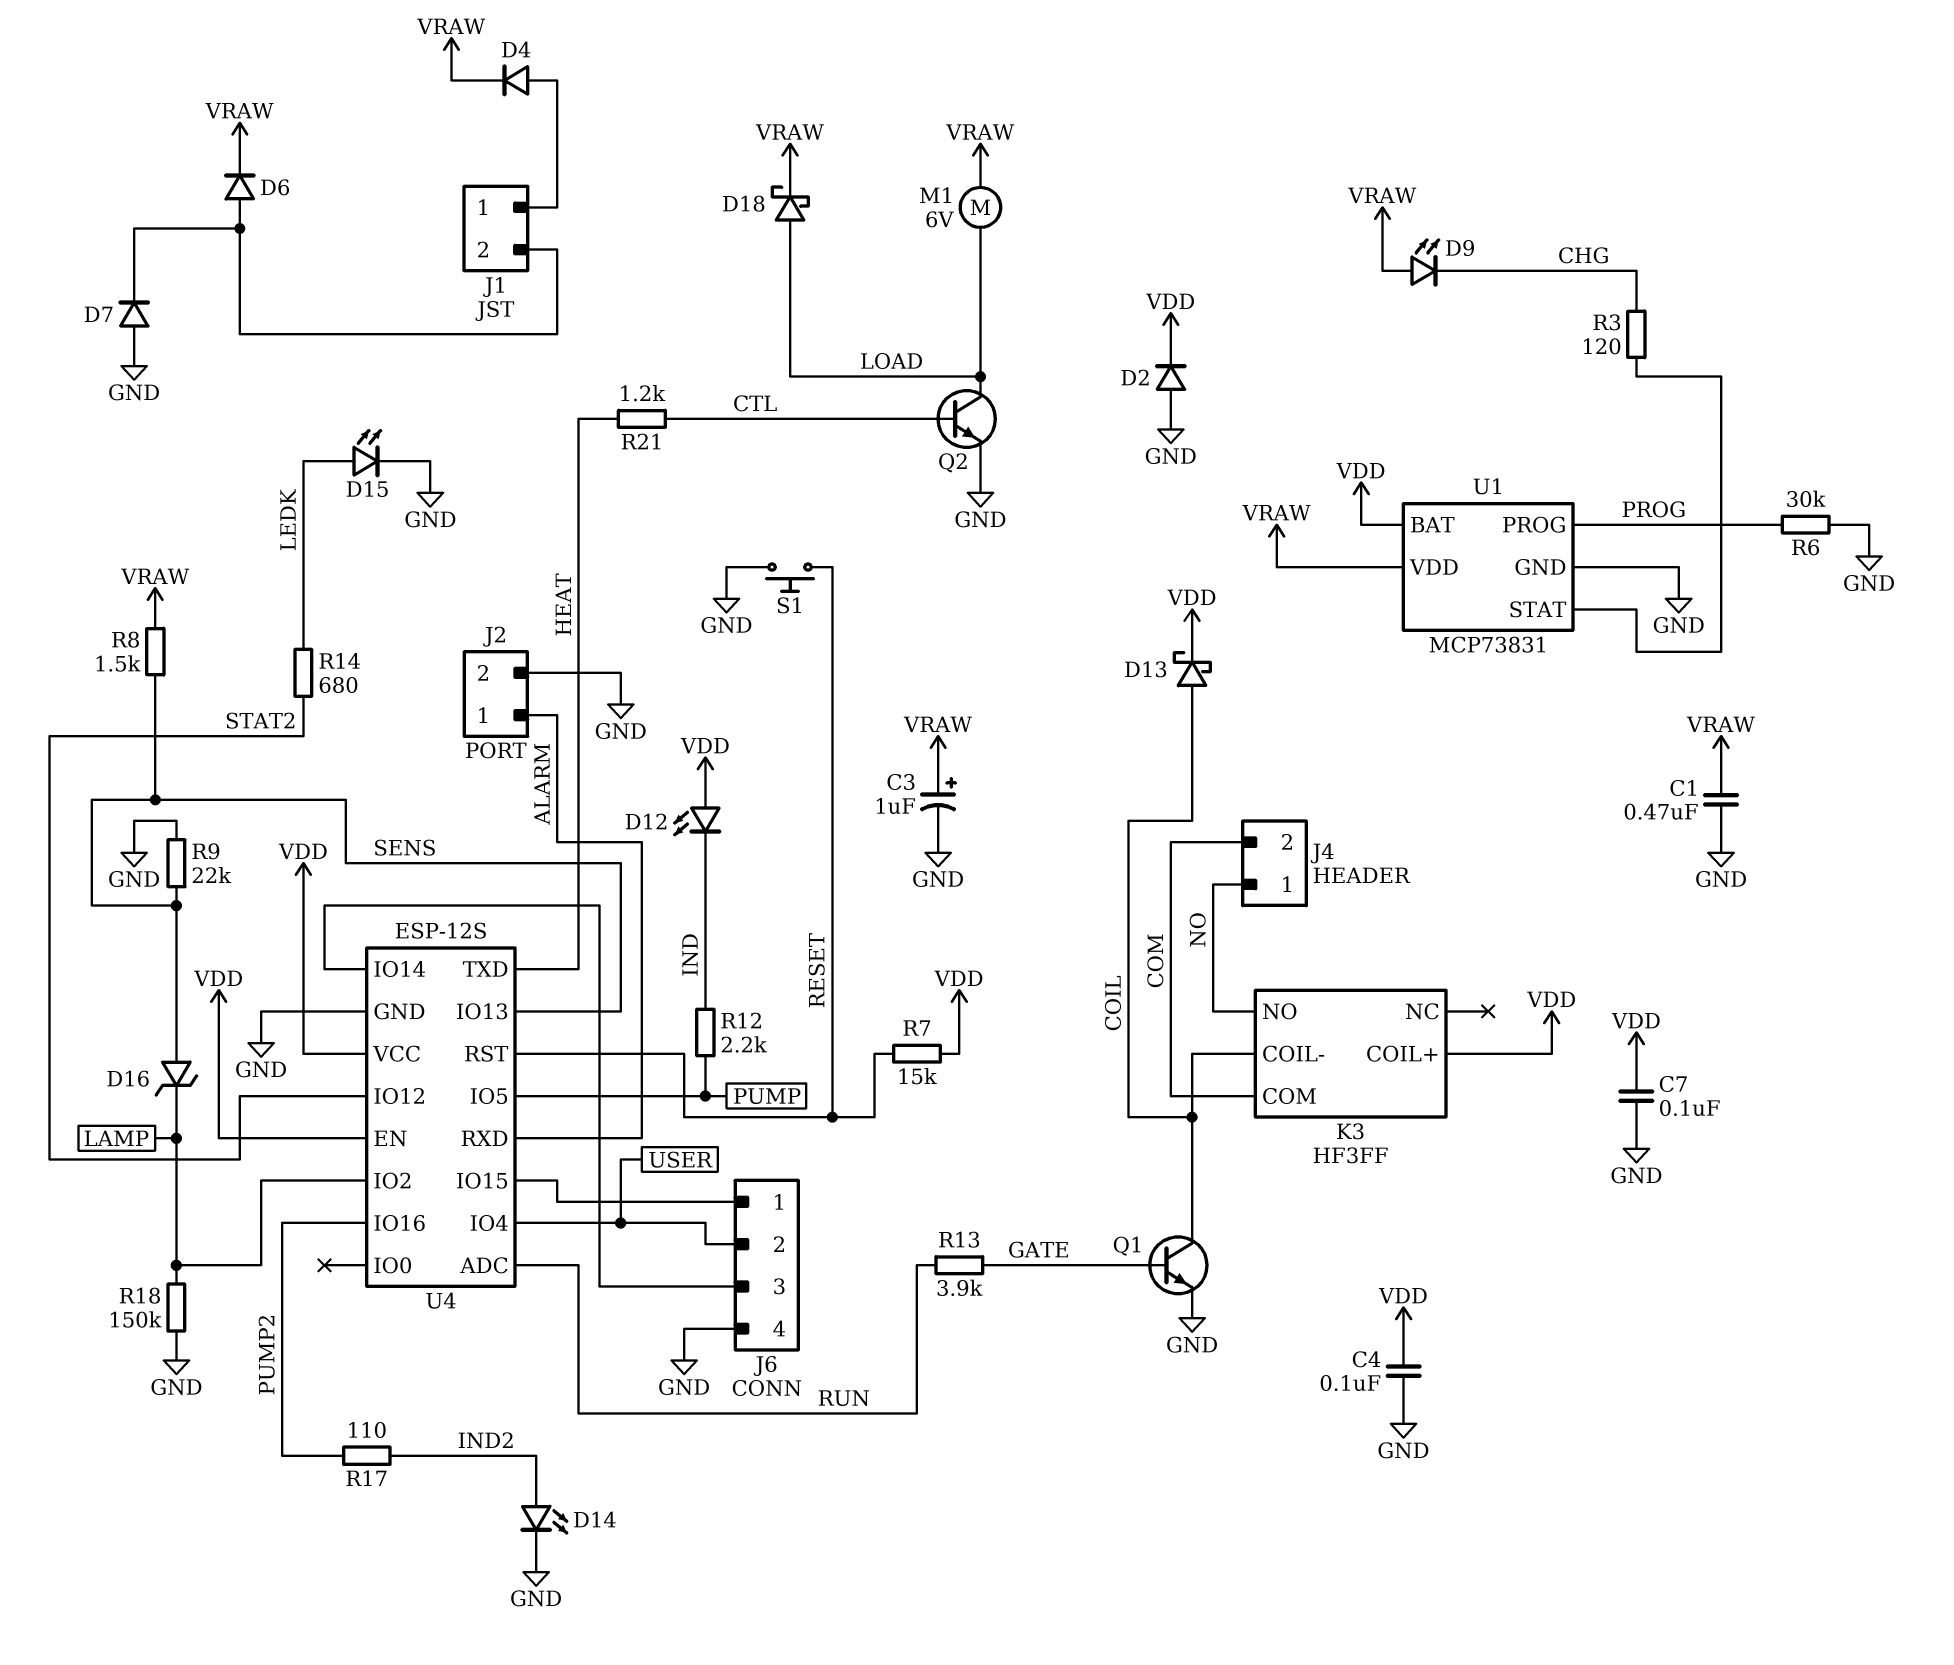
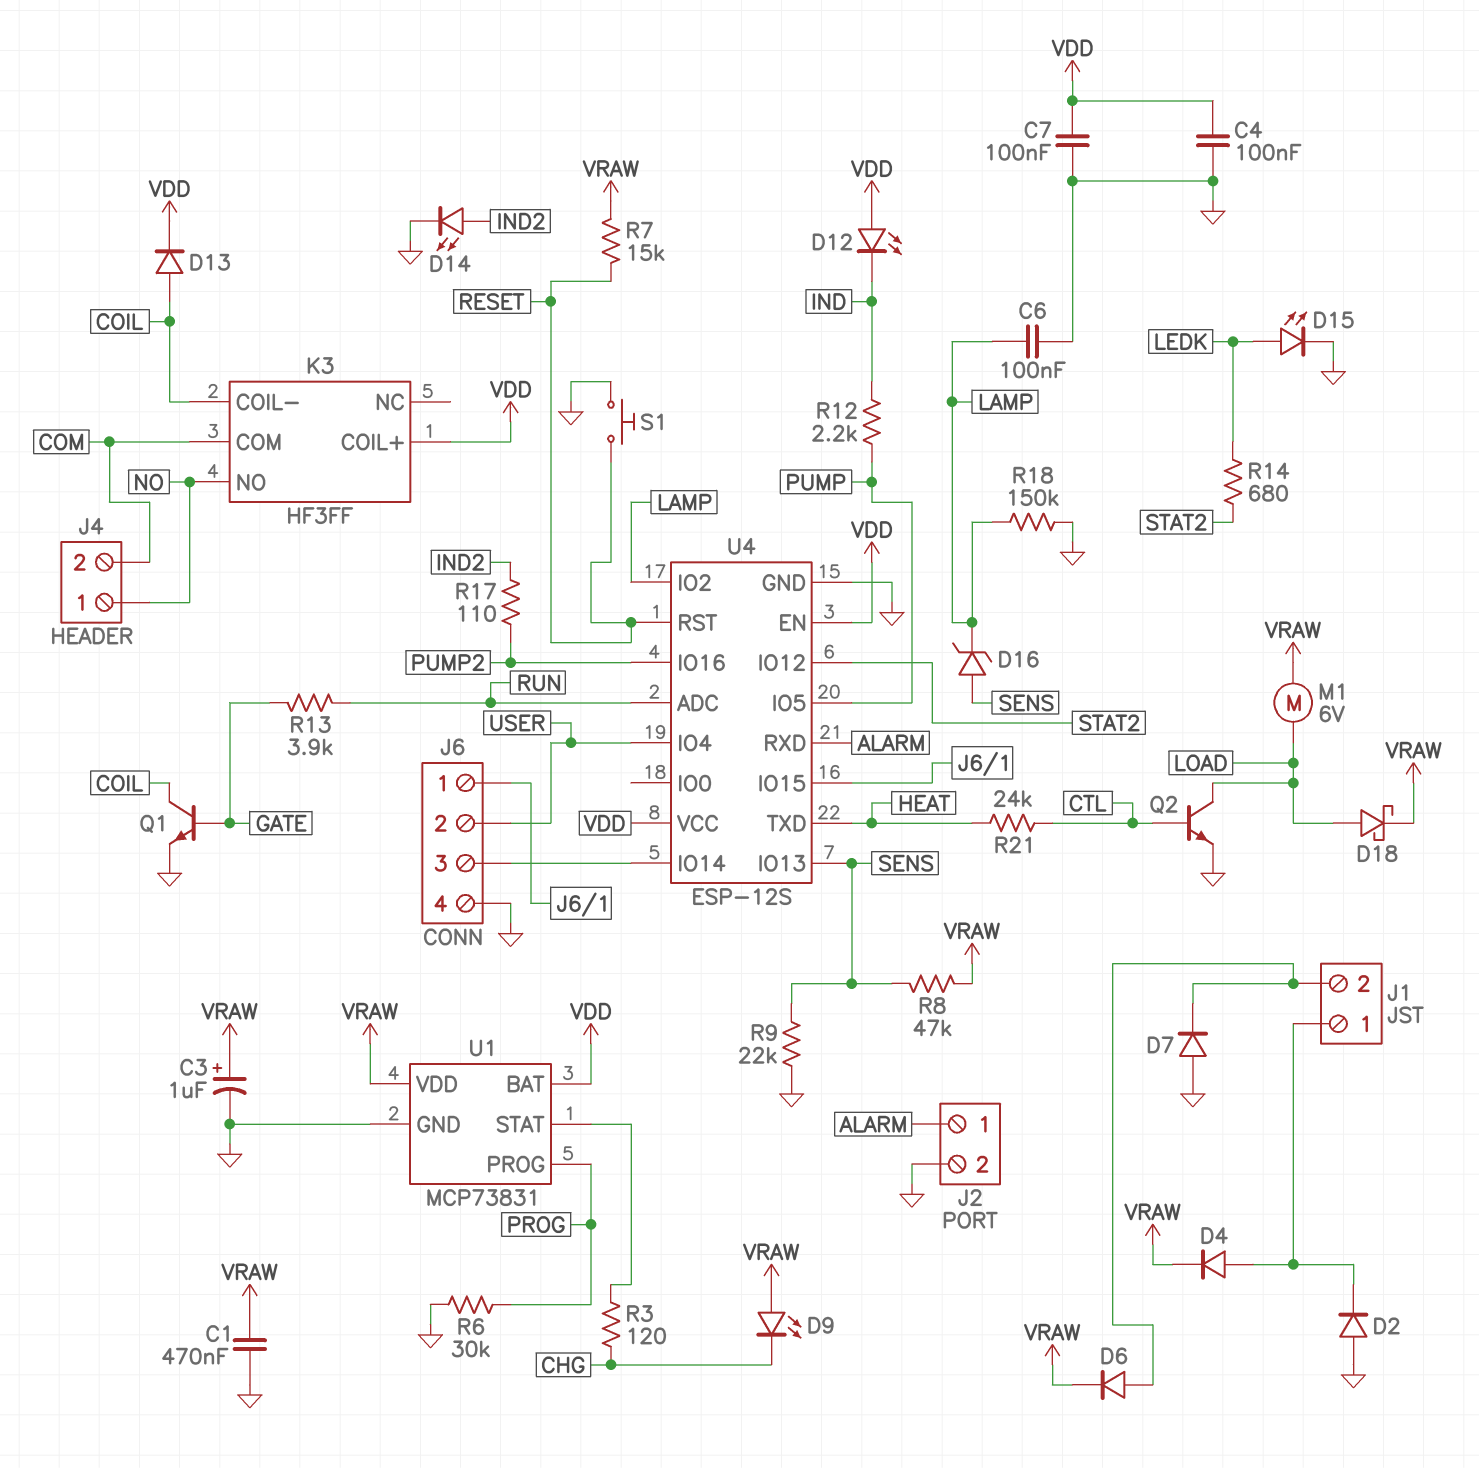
C6: none -> 100nF (GND, LAMP)
D2: diode (A GND, K VDD) -> diode (A GND, K J1/1)
D13: schottky (A COIL, K VDD) -> diode (A COIL, K VDD)
R7: 15k (RESET, VDD) -> 15k (RESET, VRAW)
R8: 1.5k (SENS, VRAW) -> 47k (SENS, VRAW)
R21: 1.2k (CTL, HEAT) -> 24k (CTL, HEAT)

